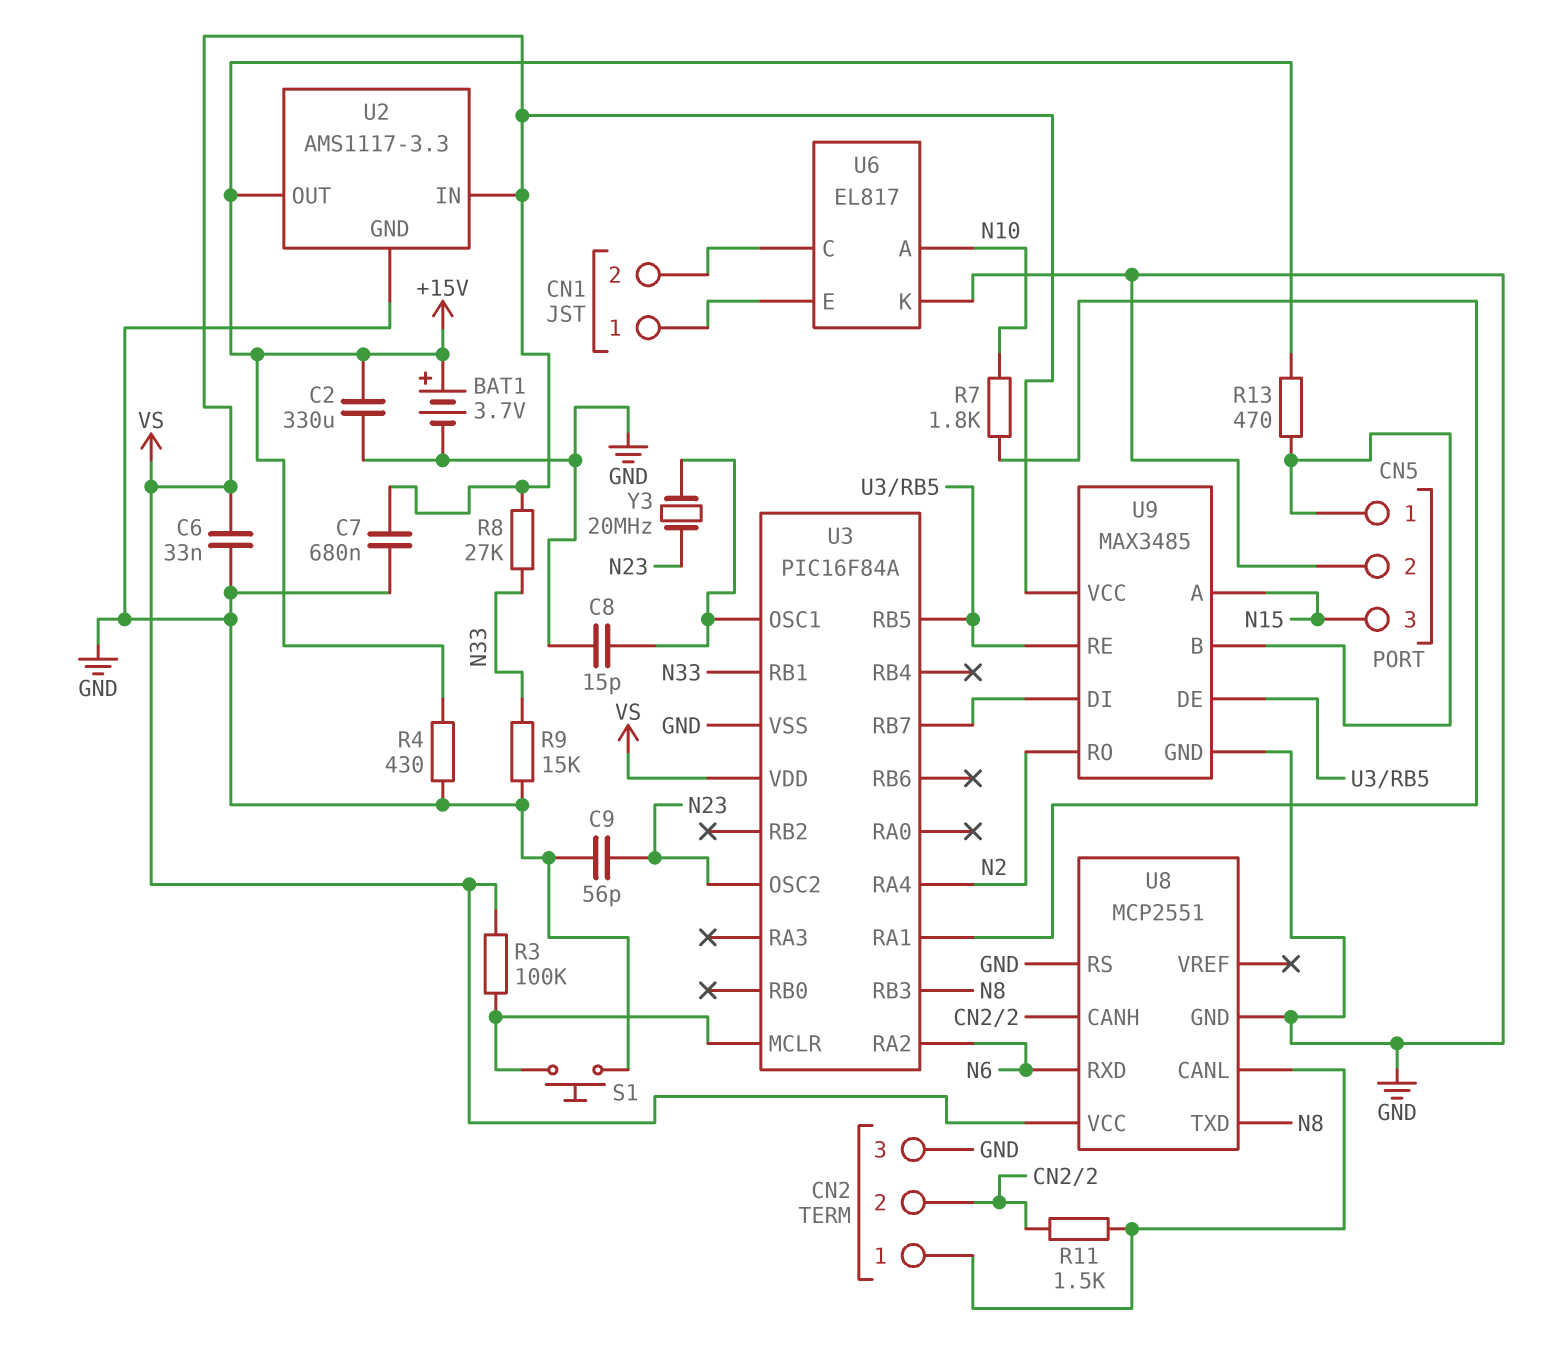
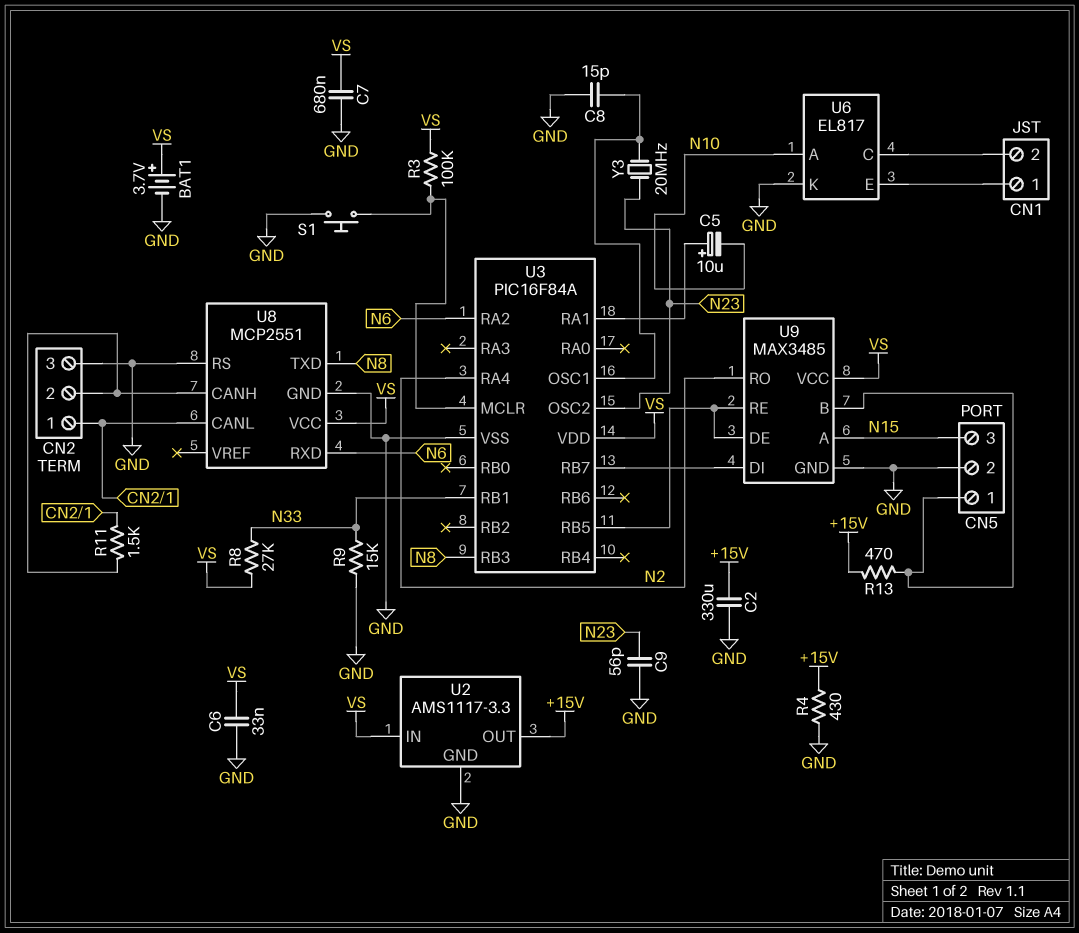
BAT1: 3.7V (plus +15V, minus GND) -> 3.7V (plus VS, minus GND)
C5: none -> 10uF (plus U3/RA1, minus N10)
R7: 1.8k (N10, U3/RA1) -> none

